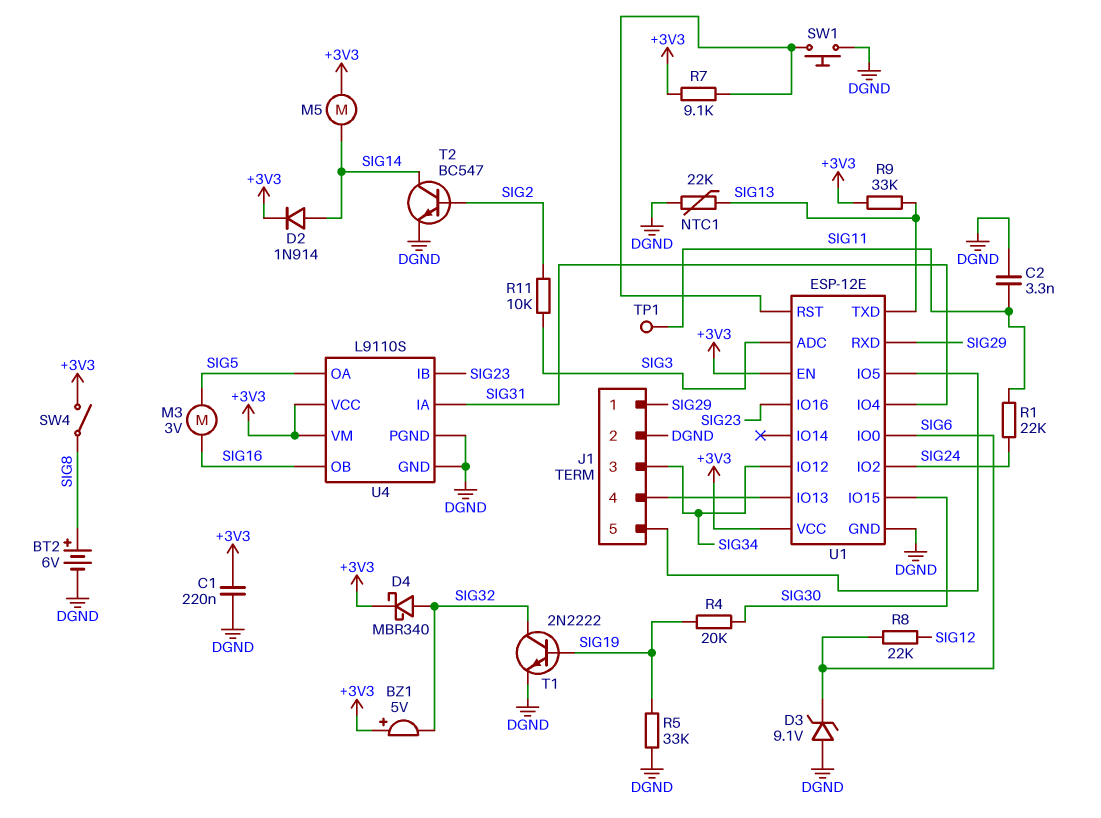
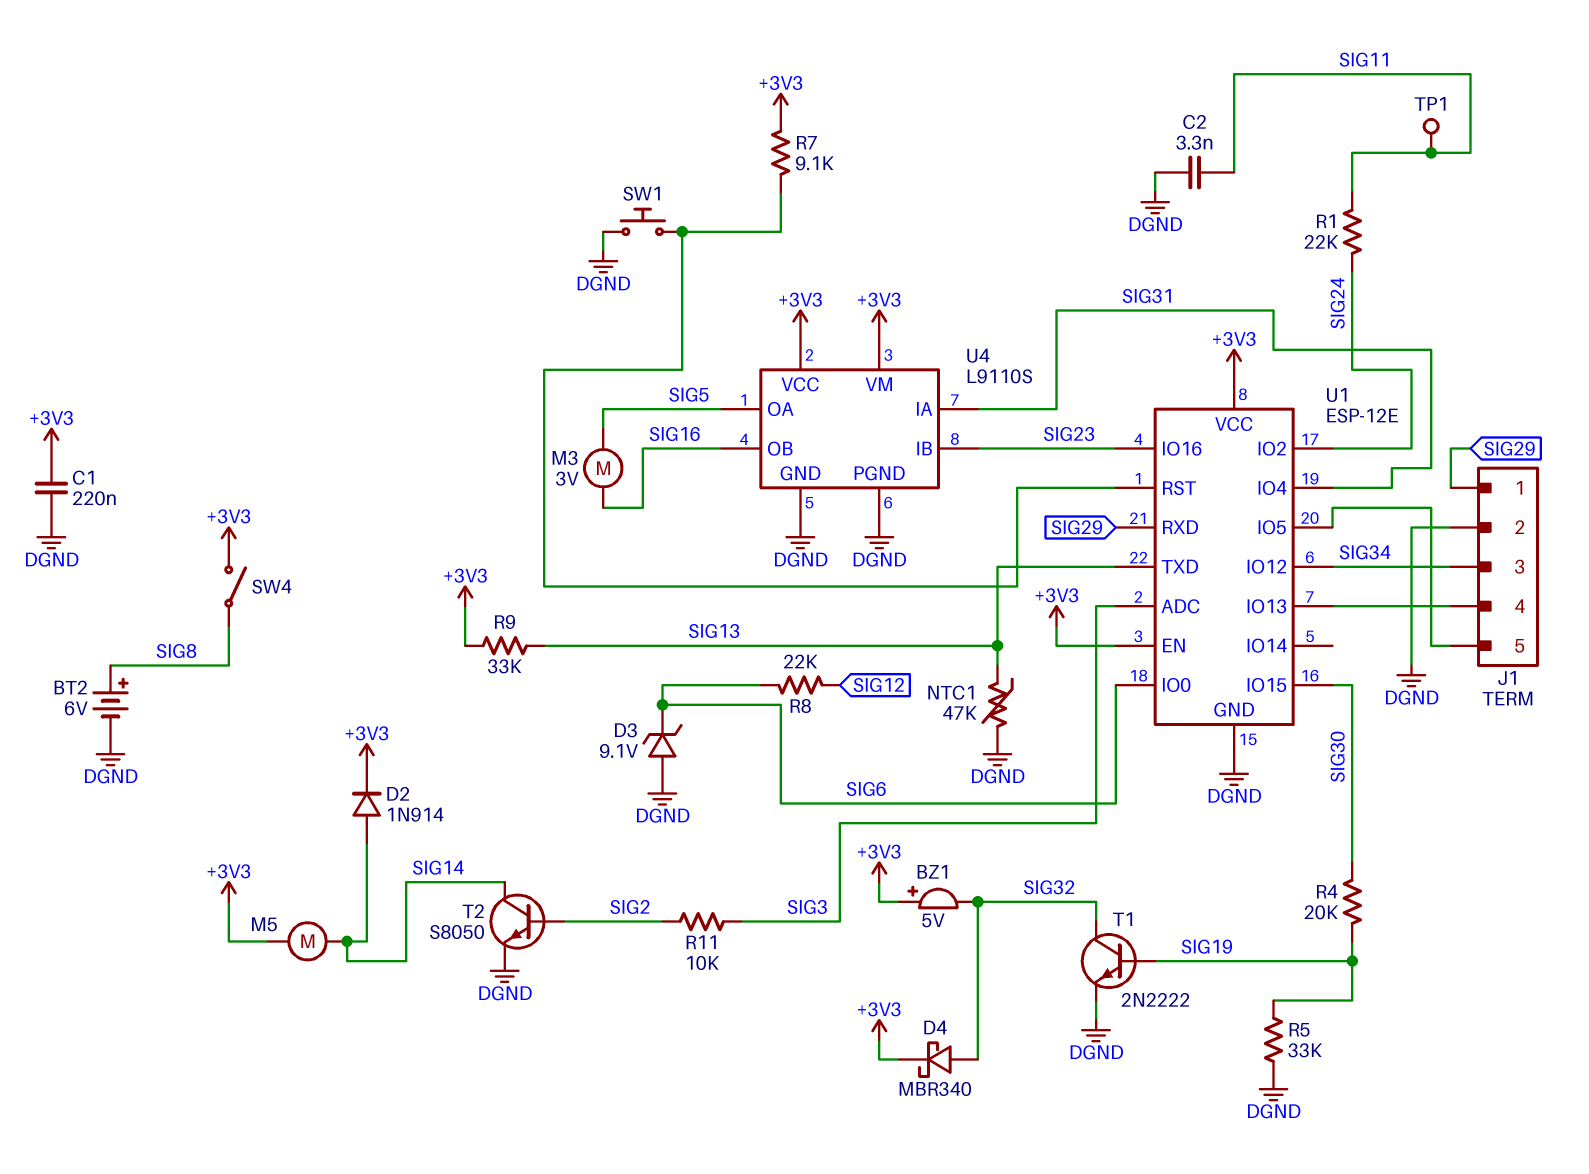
NTC1: 22k (DGND, SIG13) -> 47k (DGND, SIG13)
T2: NPN BC547 (B SIG2, C SIG14, E DGND) -> NPN S8050 (B SIG2, C SIG14, E DGND)

